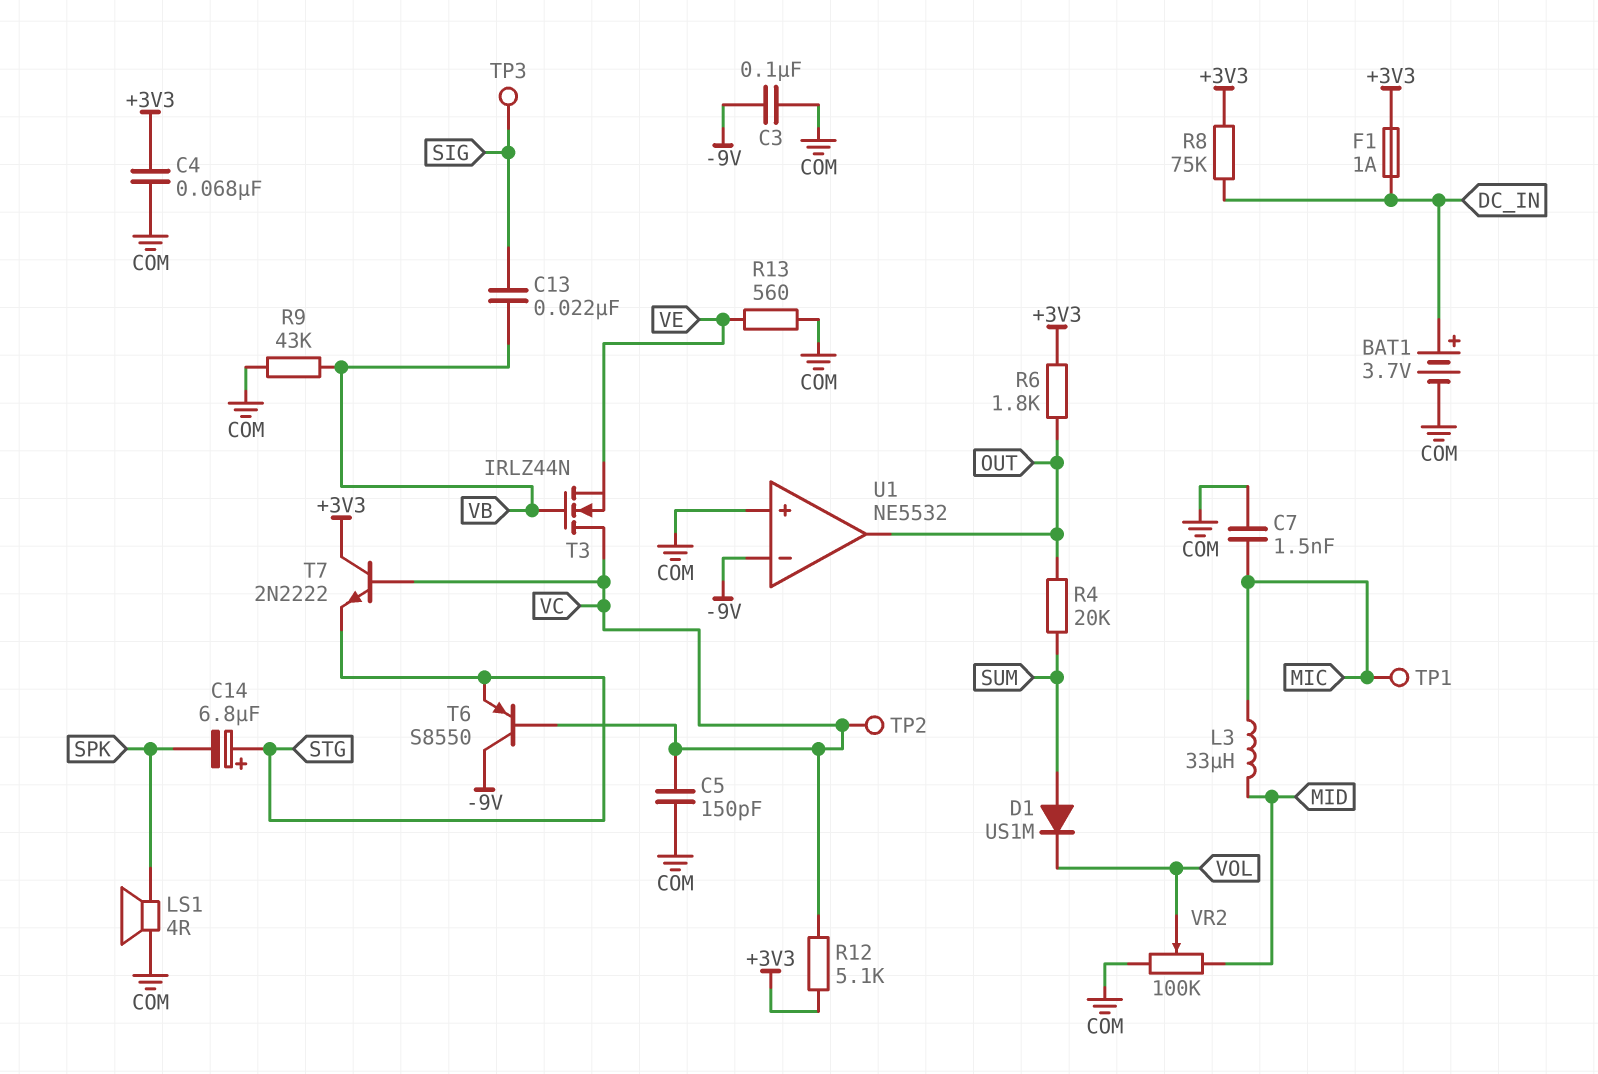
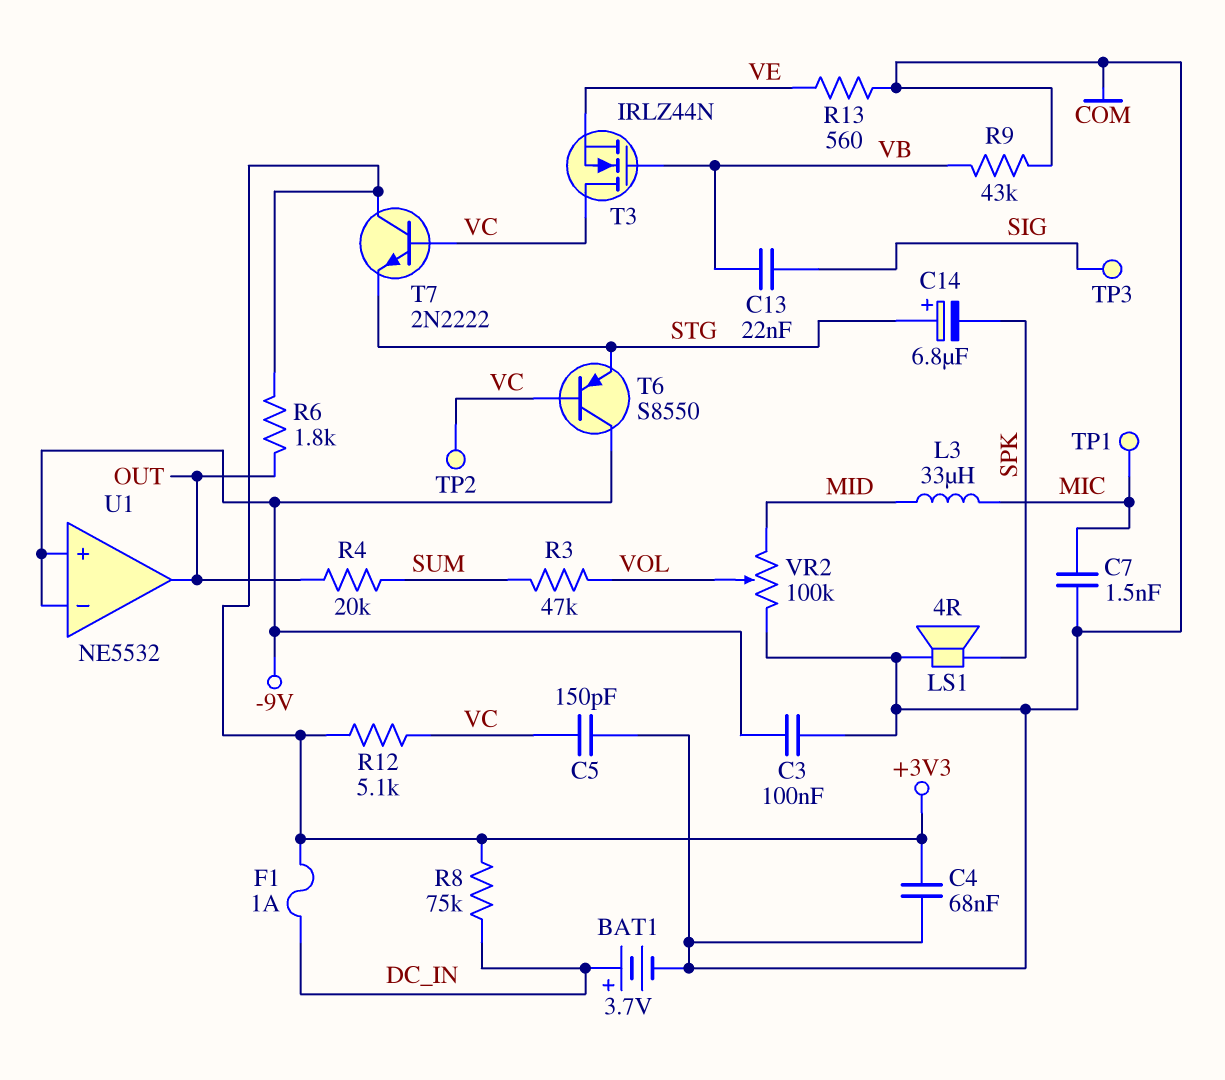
D1: diode US1M (A SUM, K VOL) -> none
R3: none -> 47k (SUM, VOL)
U1 pin in+: COM -> -9V

